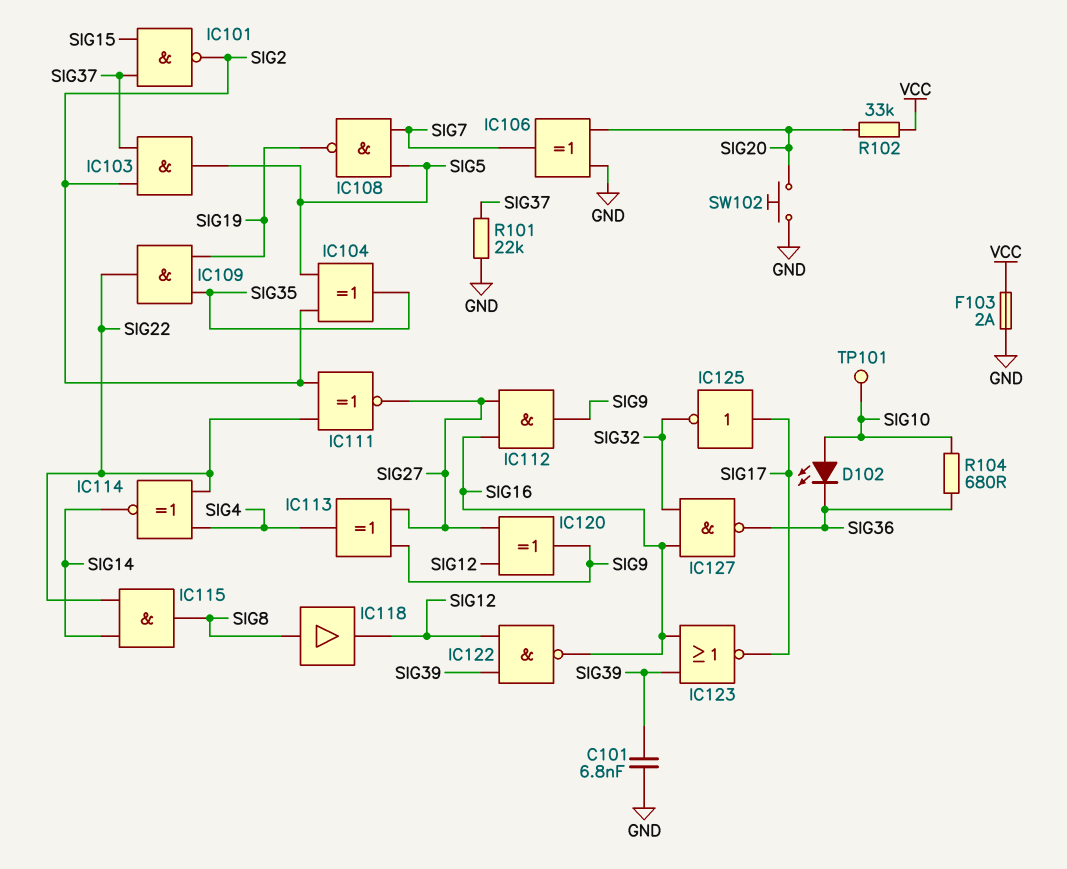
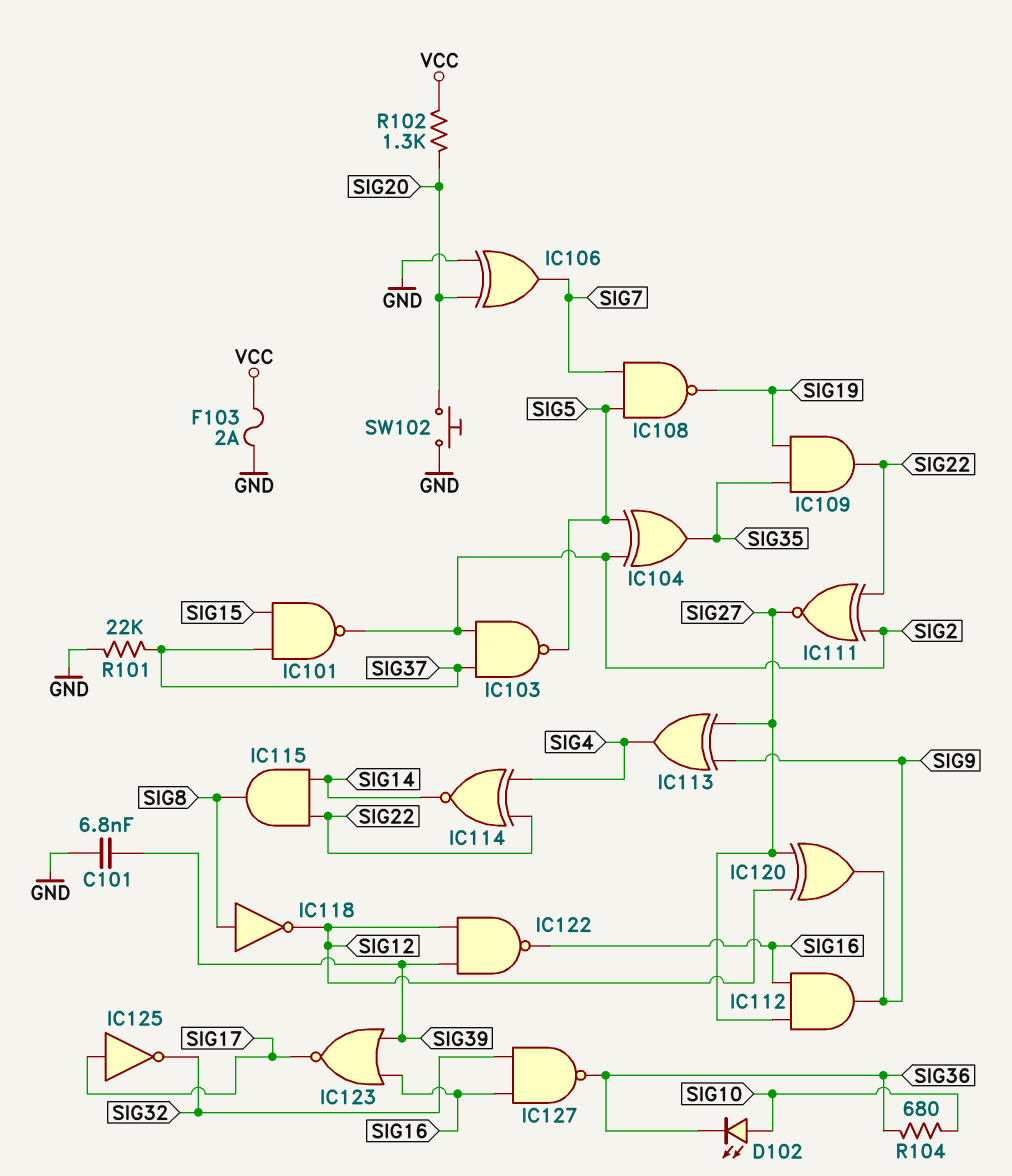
IC103: AND (in SIG2, in SIG37, out SIG5) -> NAND (in SIG2, in SIG37, out SIG5)
IC118: buffer (in SIG8, out SIG12) -> NOT (in SIG8, out SIG12)
R102: 33k (SIG20, VCC) -> 1.3k (SIG20, VCC)
TP101: test point (SIG10) -> none

